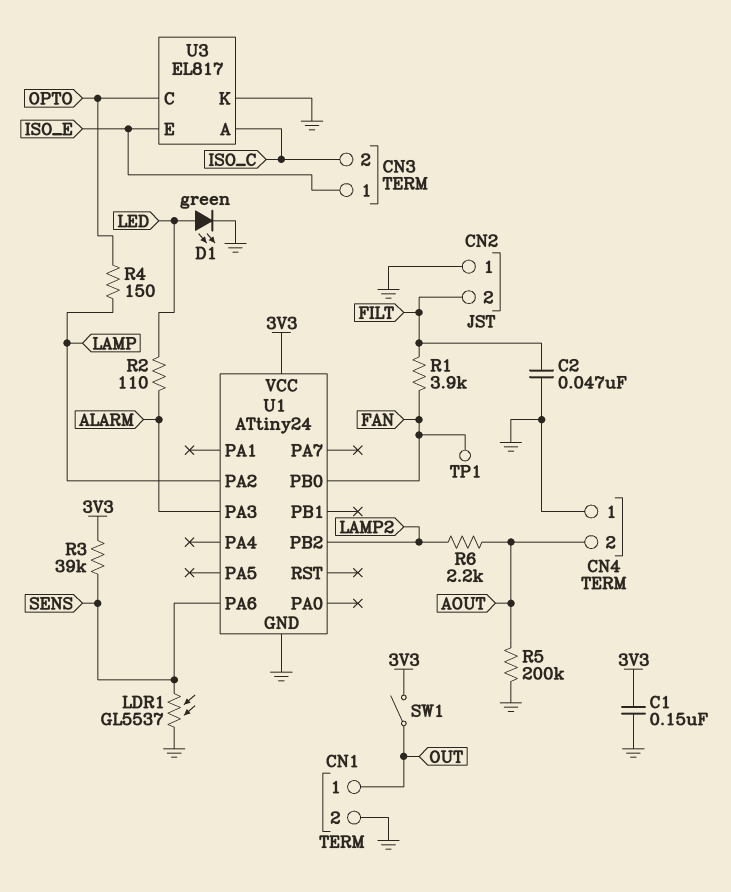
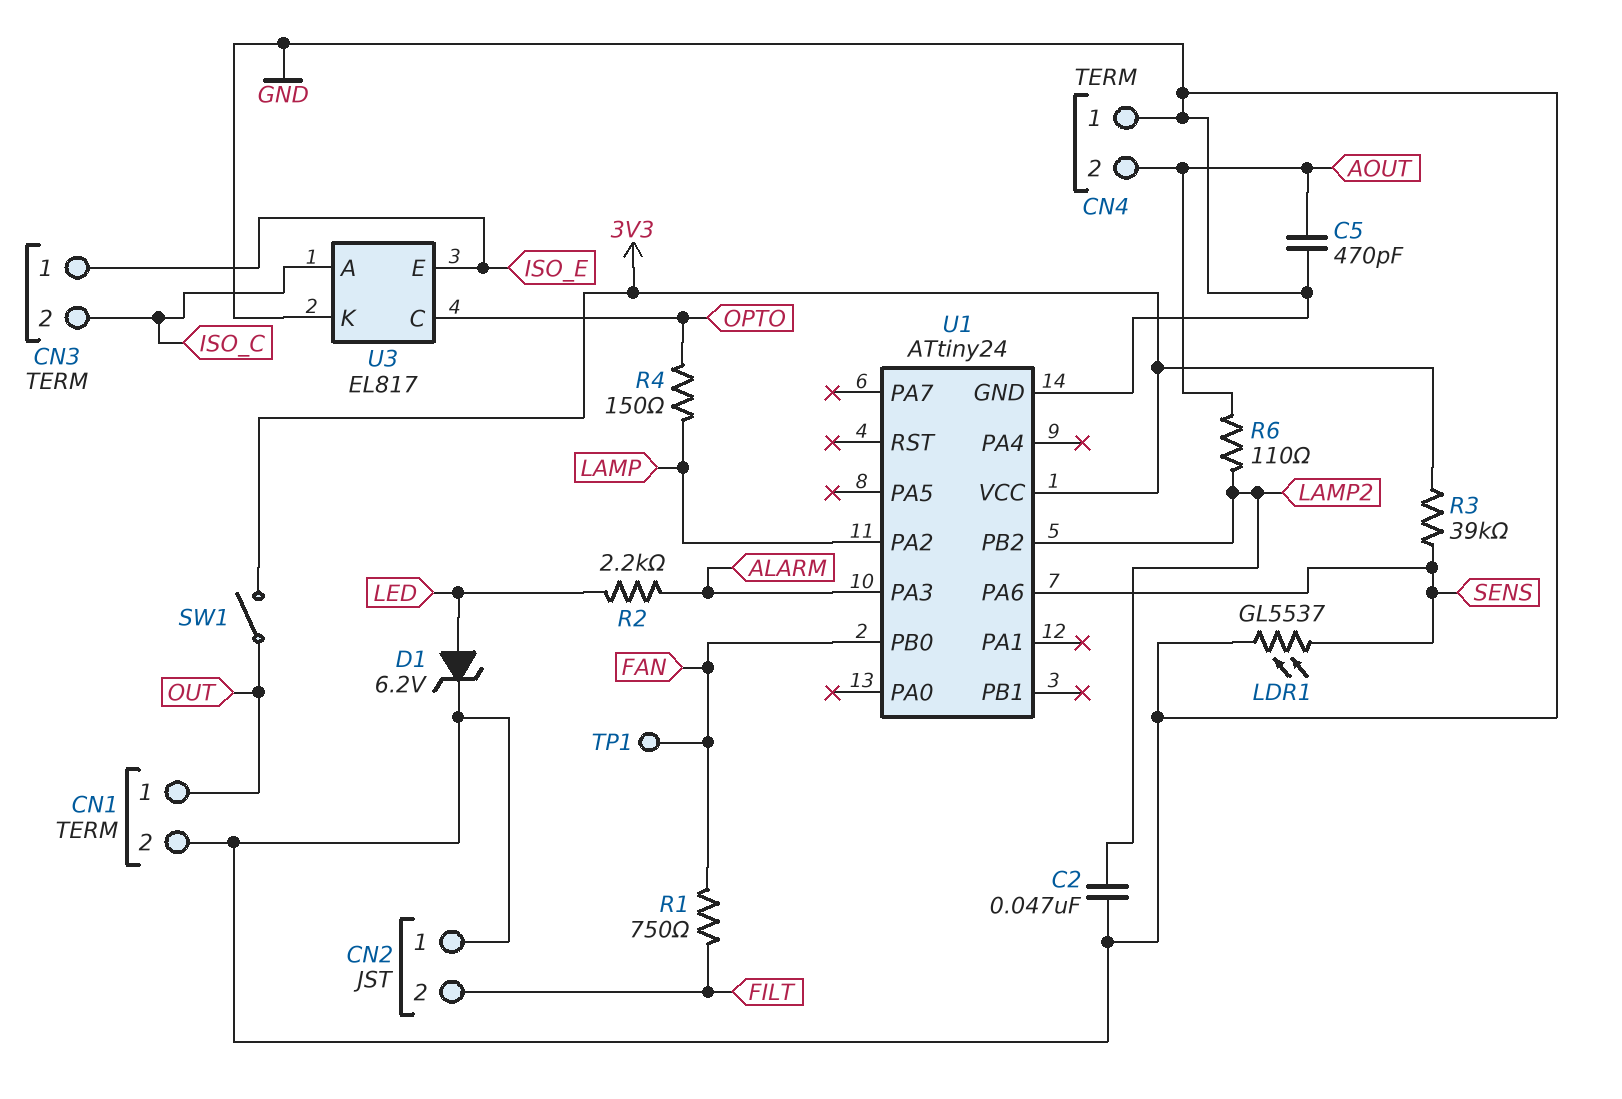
C1: 150nF (3V3, GND) -> none
C2: 47nF (FILT, GND) -> 47nF (GND, LAMP2)
C5: none -> 470pF (AOUT, GND)
D1: LED green (A LED, K GND) -> zener 6.2V (A LED, K GND)
R1: 3.9k (FAN, FILT) -> 750 (FAN, FILT)
R2: 110 (ALARM, LED) -> 2.2k (ALARM, LED)
R5: 200k (AOUT, GND) -> none
R6: 2.2k (AOUT, LAMP2) -> 110 (AOUT, LAMP2)

